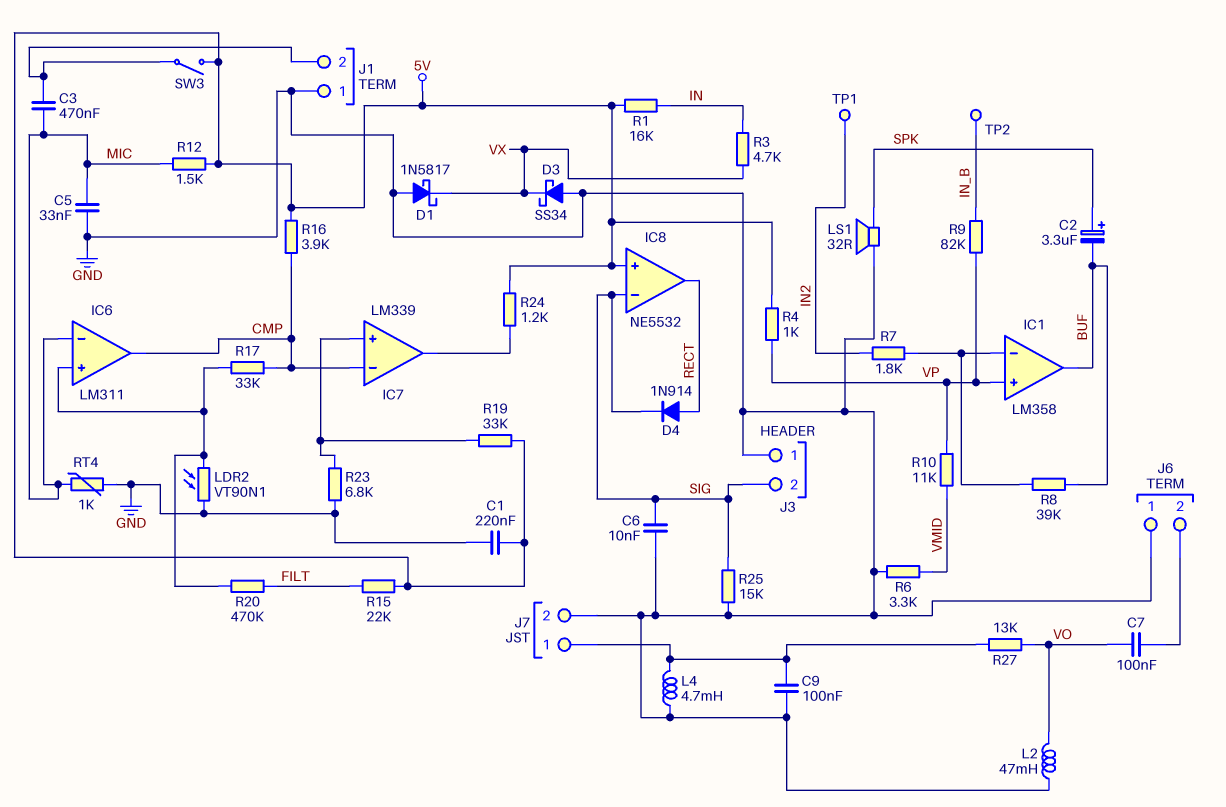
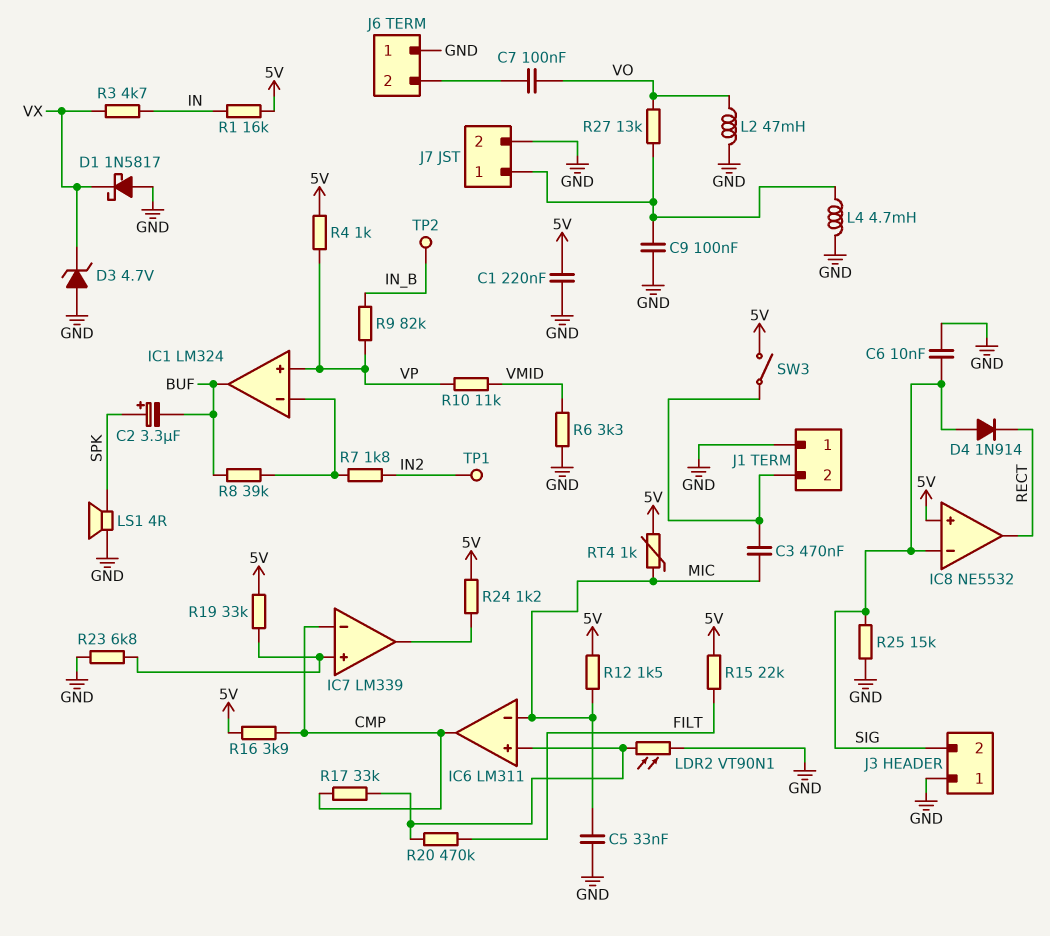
D3: schottky SS34 (A GND, K VX) -> zener 4.7V (A GND, K VX)
D4: diode 1N914 (A RECT, K SIG) -> diode 1N914 (A SIG, K RECT)
IC1: LM358 -> LM324
LS1: speaker 32R (GND, SPK) -> speaker 4R (GND, SPK)
RT4: 1k (GND, MIC) -> 1k (5V, MIC)

